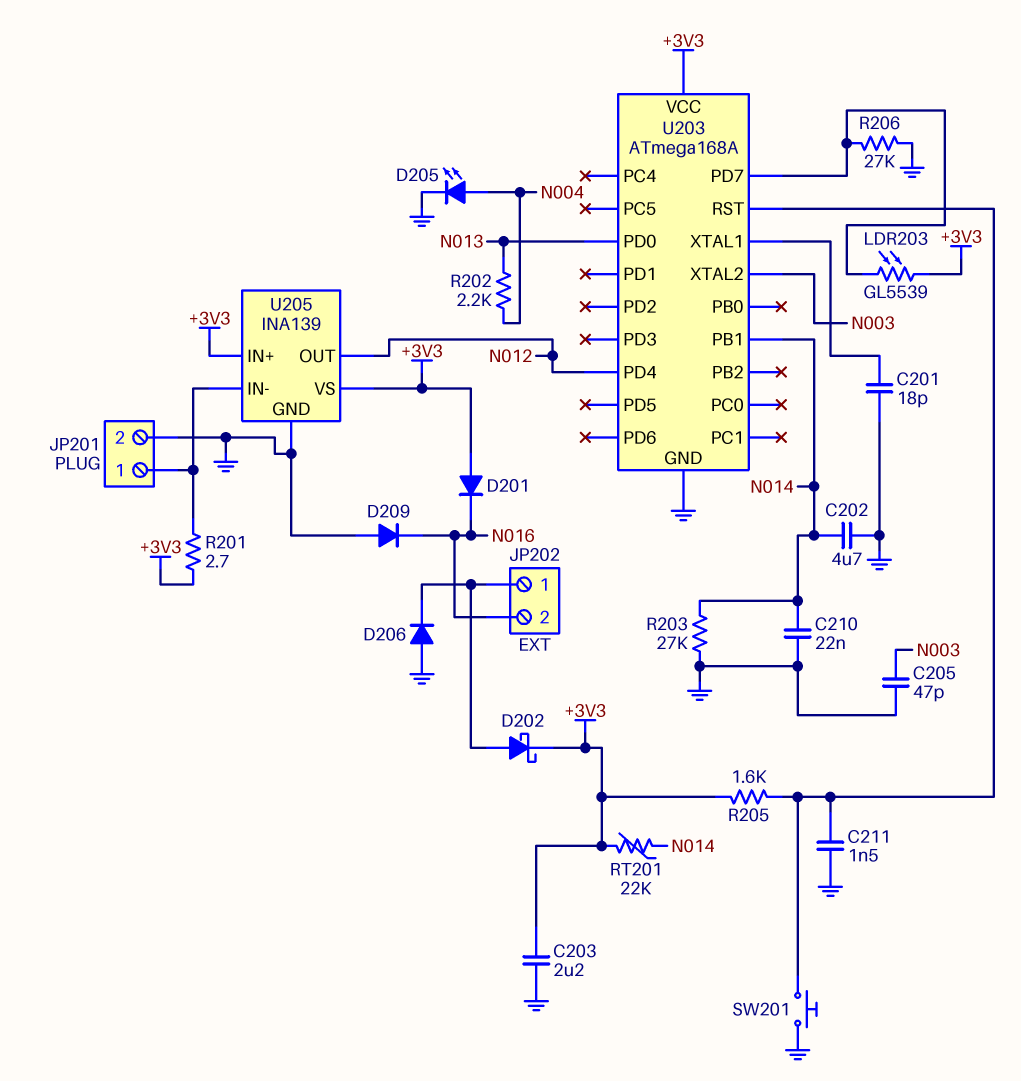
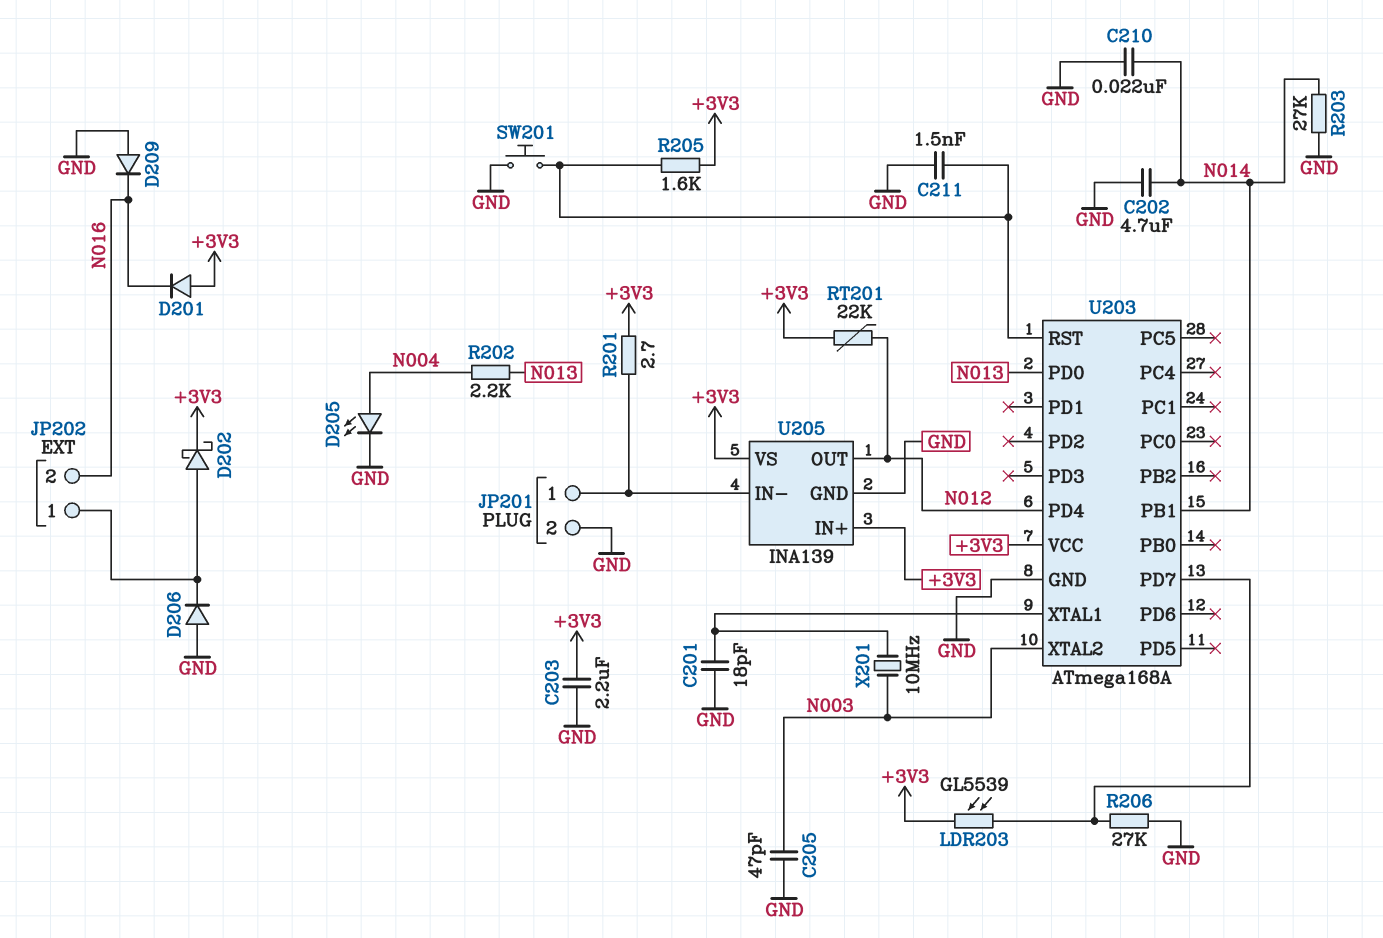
RT201: 22k (+3V3, N014) -> 22k (+3V3, N012)
X201: none -> 10MHz (N003, U203/XTAL1)

